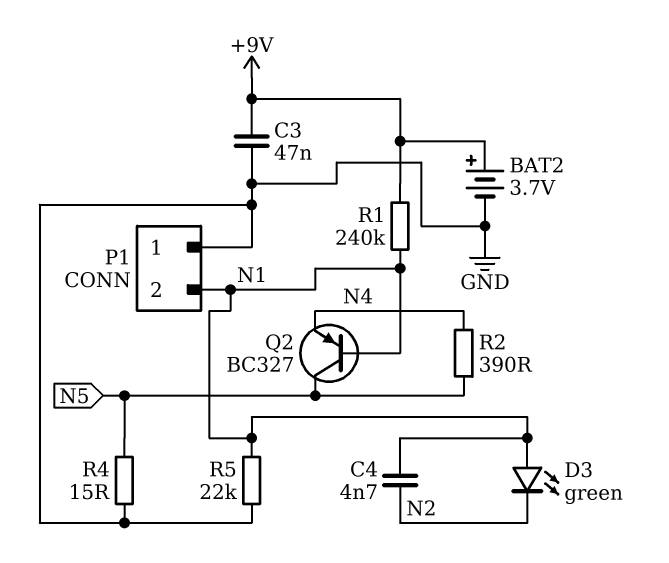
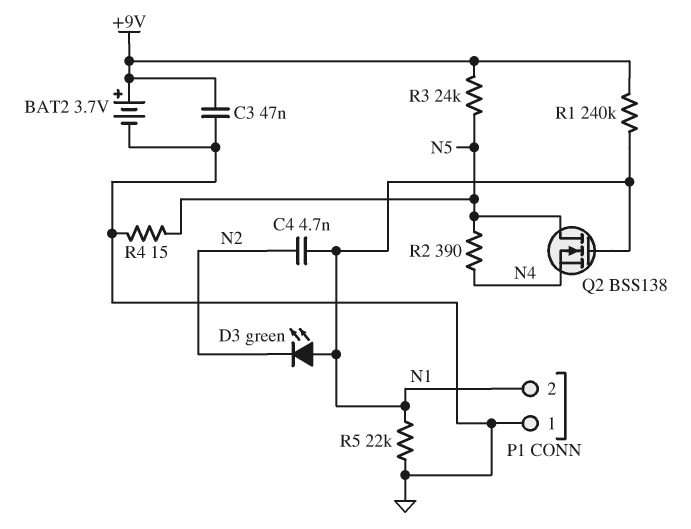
Q2: PNP BC327 (B N1, C N5, E N4) -> NMOS BSS138 (G N1, D N5, S N4)
R3: none -> 24k (+9V, N5)

